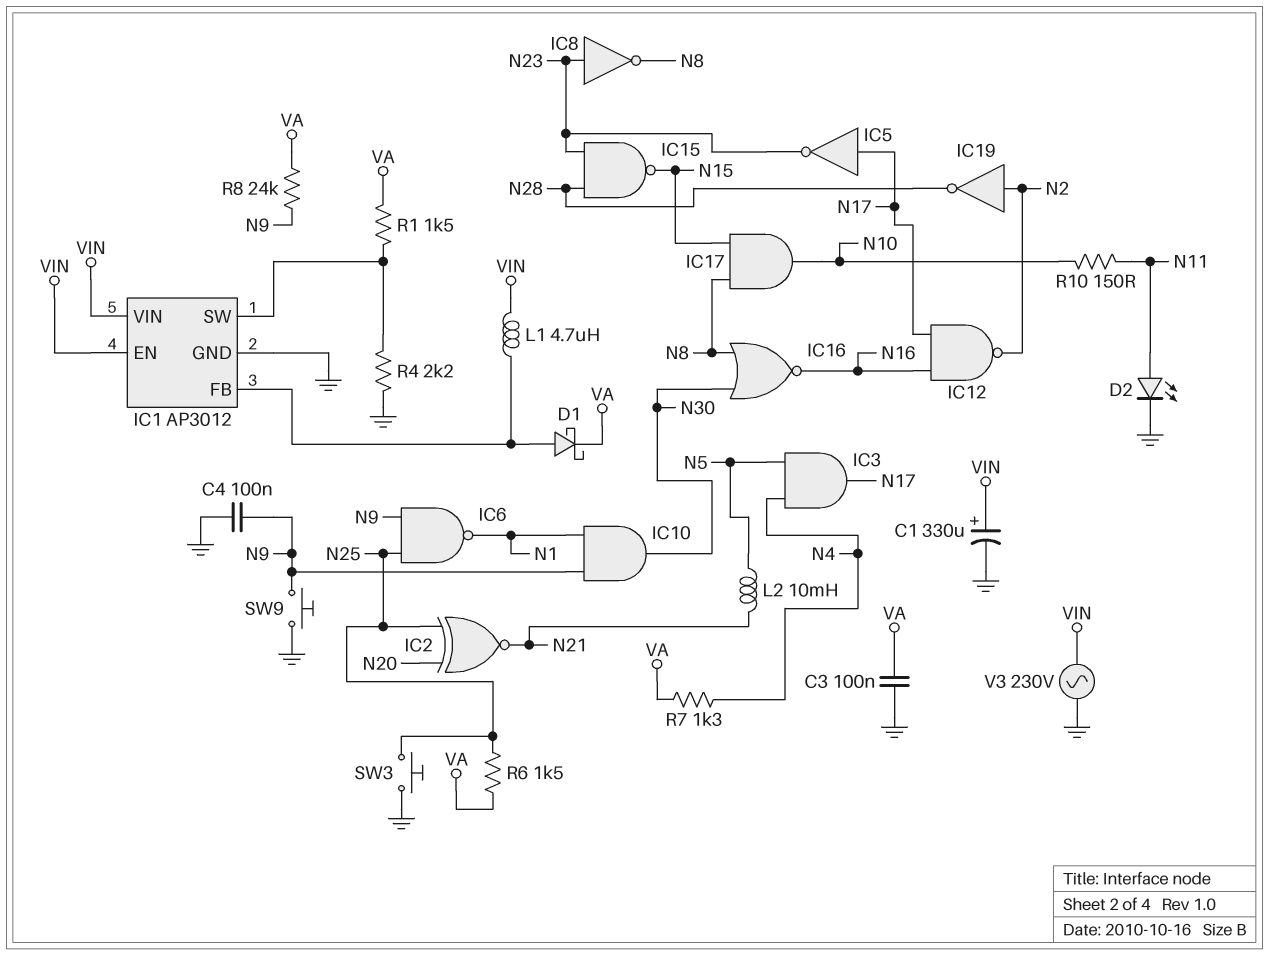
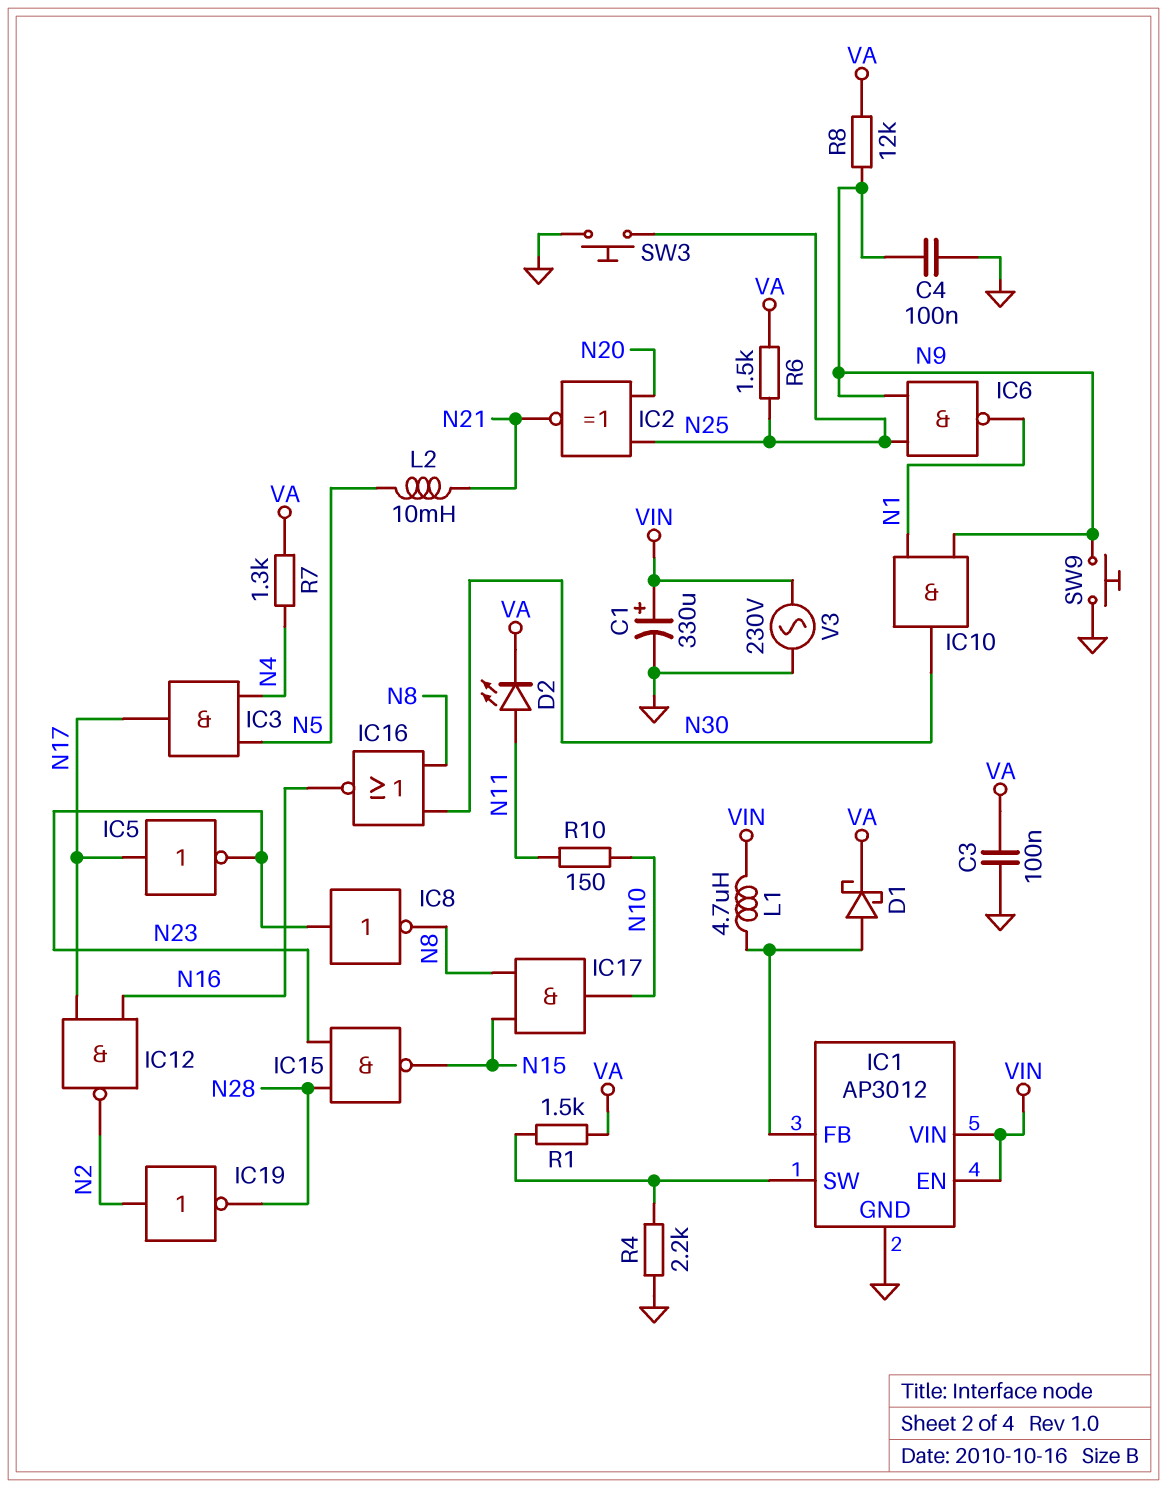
D2: LED (A N11, K GND) -> LED (A N11, K VA)
R8: 24k (N9, VA) -> 12k (N9, VA)

